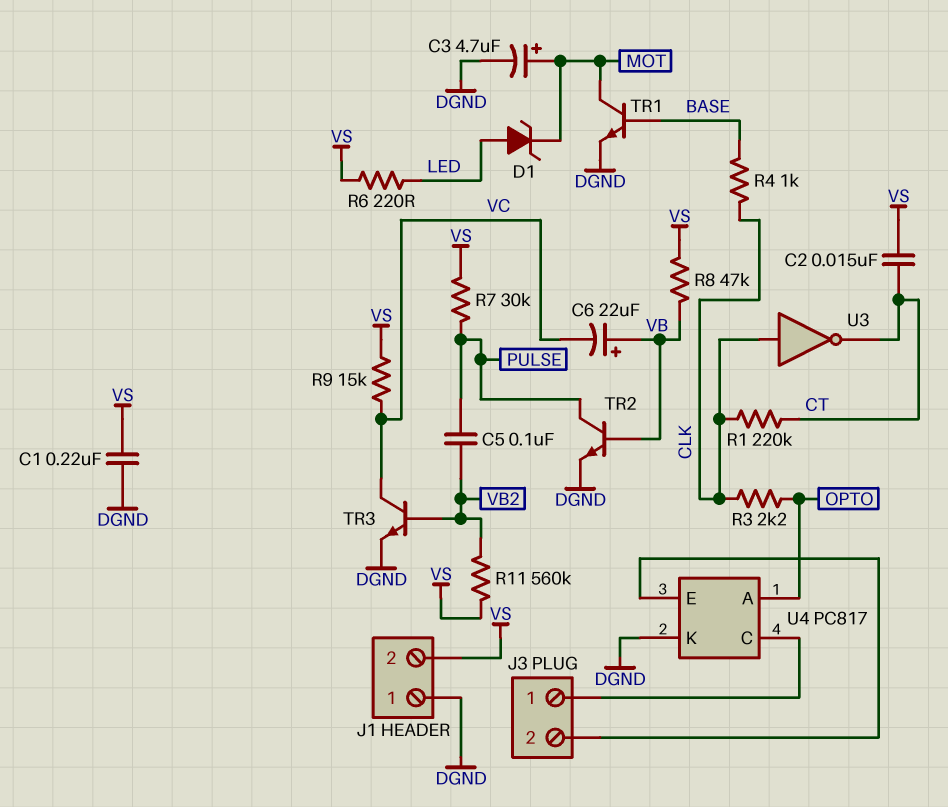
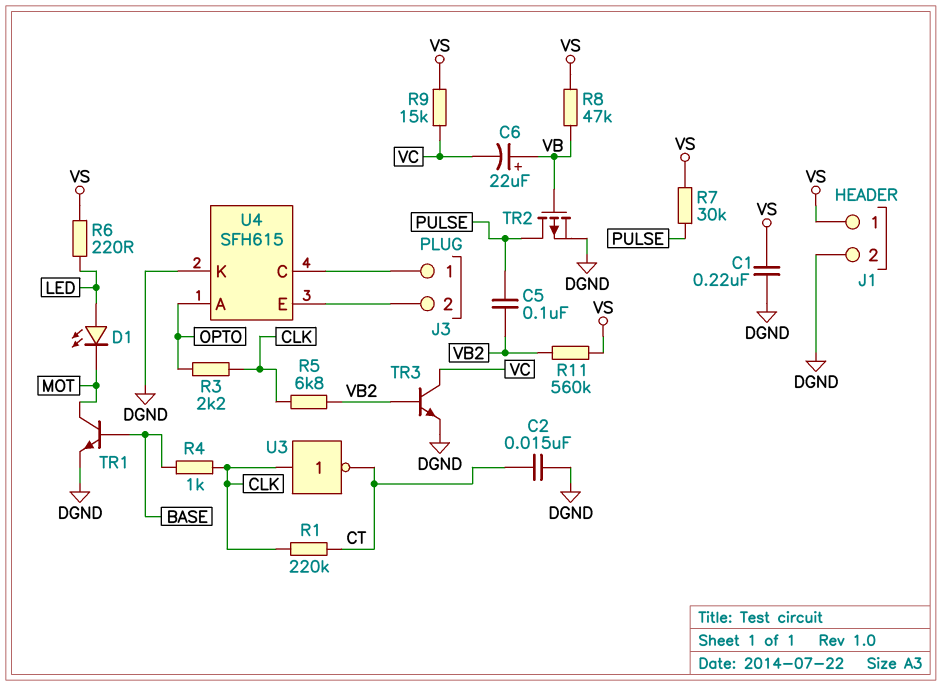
C2: 15nF (CT, VS) -> 15nF (CT, DGND)
C3: 4.7uF (plus MOT, minus DGND) -> none
D1: zener (A LED, K MOT) -> LED (A LED, K MOT)
J1 pin 1: DGND -> VS
J1 pin 2: VS -> DGND
R5: none -> 6.8k (CLK, VB2)
TR2: NPN (B VB, C PULSE, E DGND) -> PMOS (G VB, D PULSE, S DGND)
U4: PC817 -> SFH615

